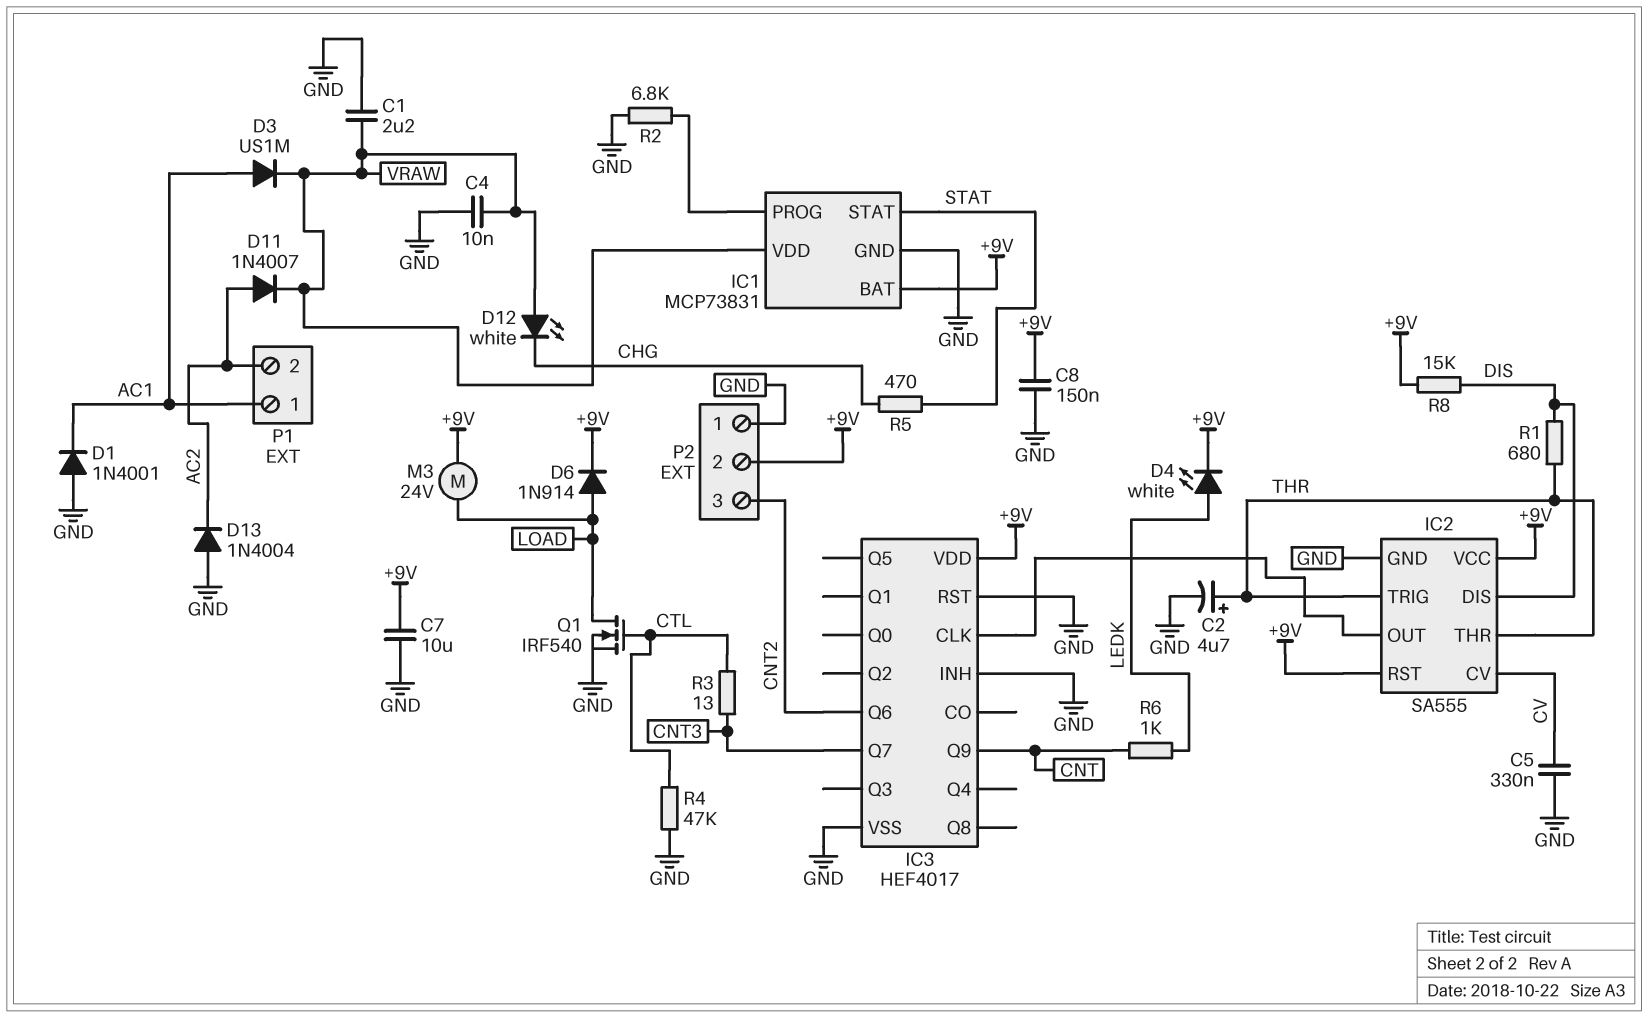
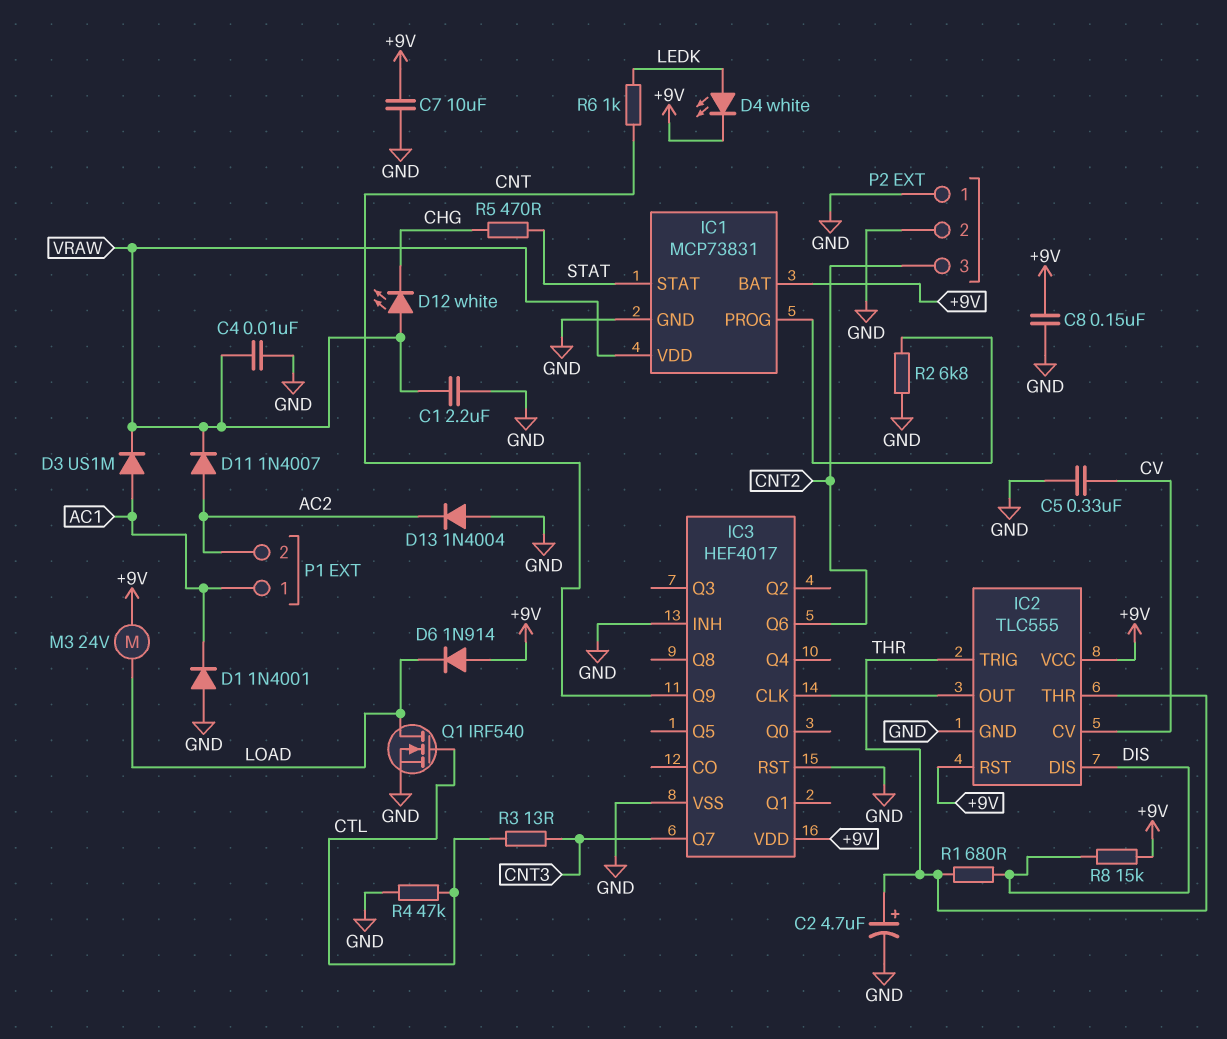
D6: diode 1N914 (A LOAD, K +9V) -> diode 1N914 (A +9V, K LOAD)
IC2: SA555 -> TLC555
P2 pin 2: +9V -> GND

